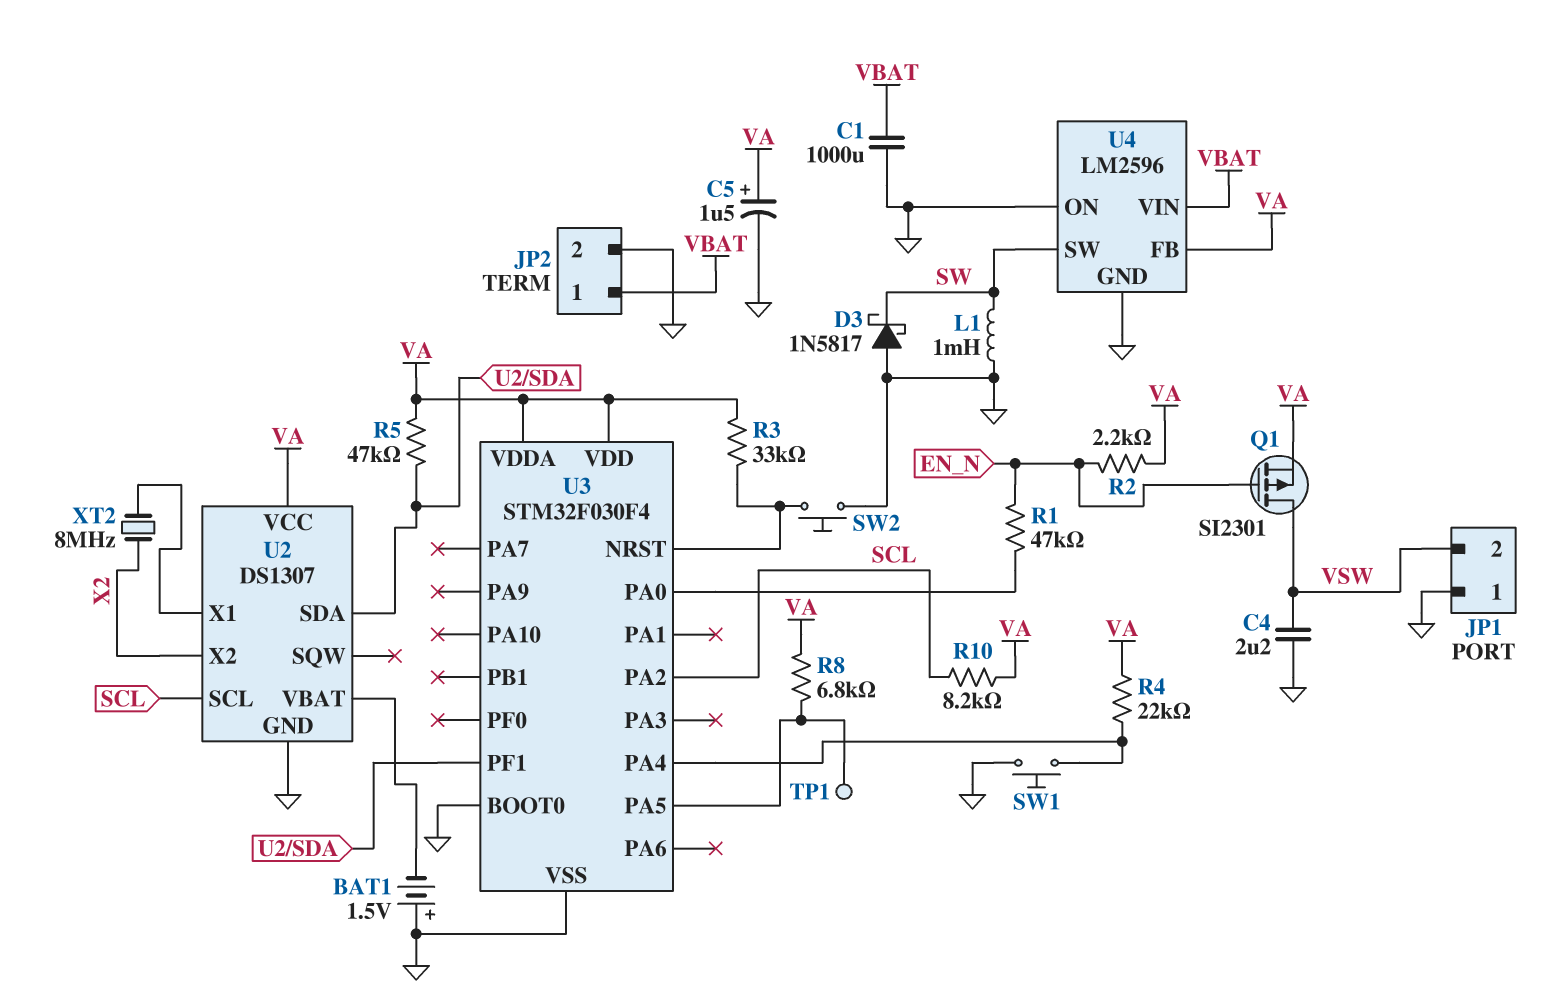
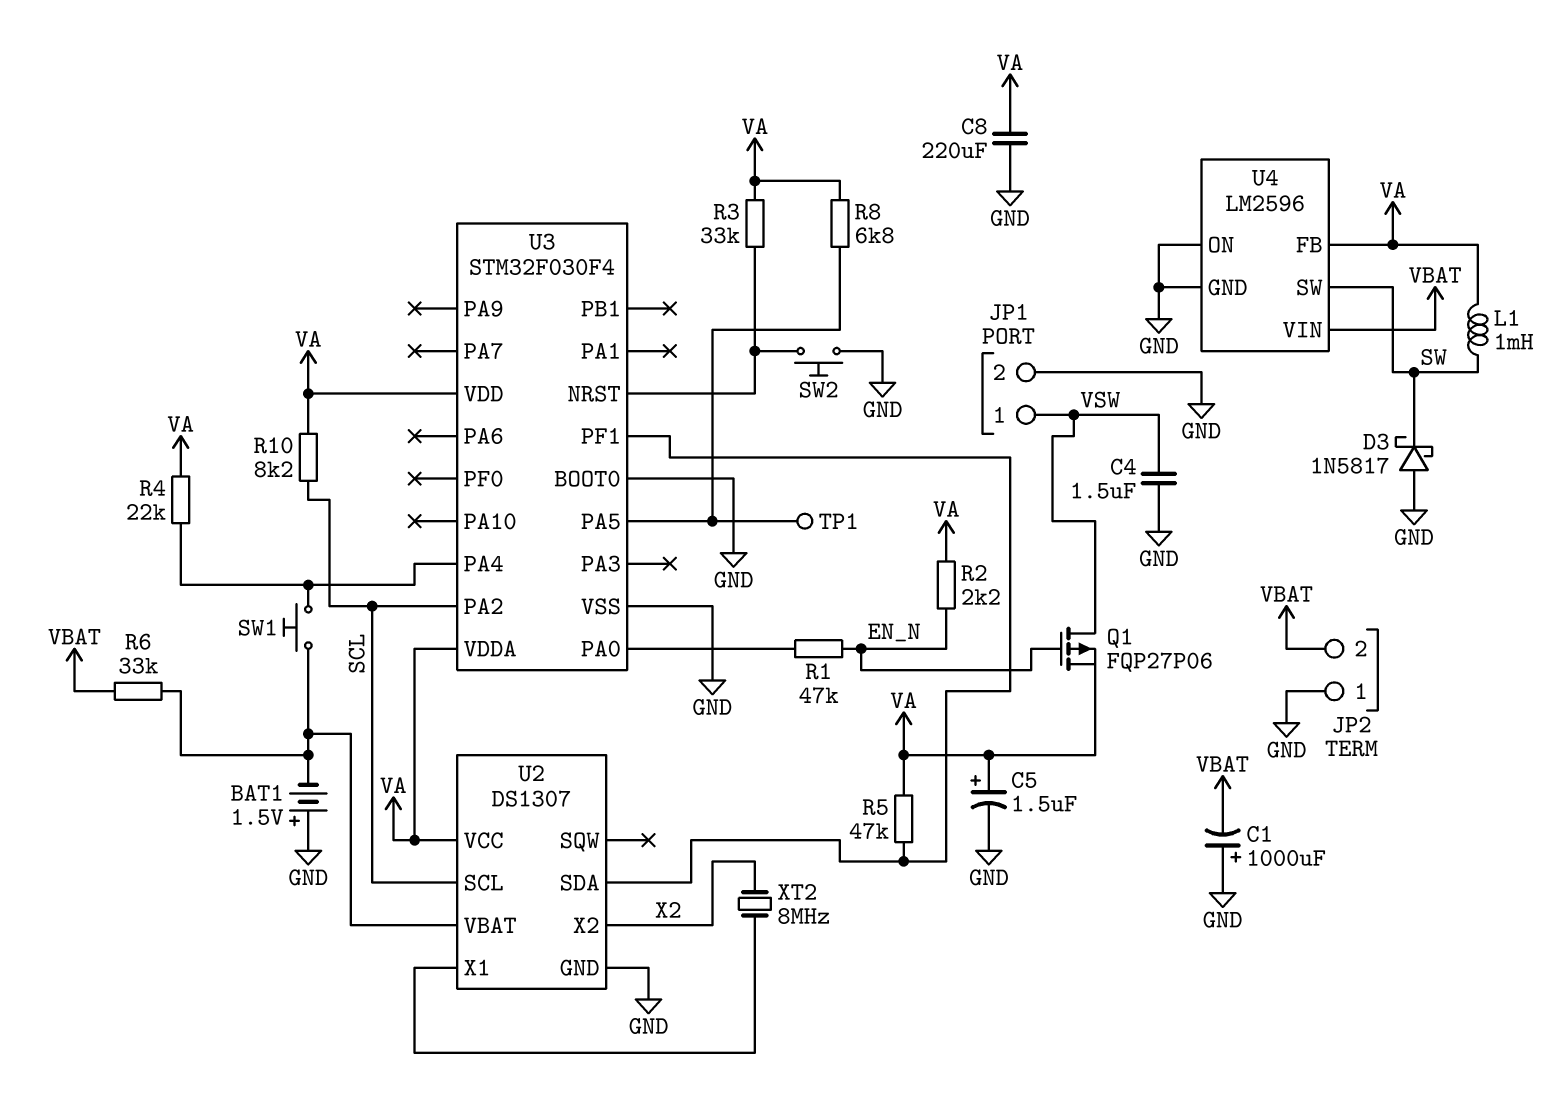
C1: 1000uF (GND, VBAT) -> 1000uF (plus GND, minus VBAT)
C4: 2.2uF (GND, VSW) -> 1.5uF (GND, VSW)
C8: none -> 220uF (GND, VA)
JP1 pin 1: GND -> VSW
JP1 pin 2: VSW -> GND
JP2 pin 1: VBAT -> GND
JP2 pin 2: GND -> VBAT
L1: 1mH (GND, SW) -> 1mH (SW, VA)
Q1: PMOS SI2301 (G EN_N, D VSW, S VA) -> PMOS FQP27P06 (G EN_N, D VSW, S VA)
R6: none -> 33k (U2/VBAT, VBAT)
SW1: button (GND, U3/PA4) -> button (U2/VBAT, U3/PA4)

